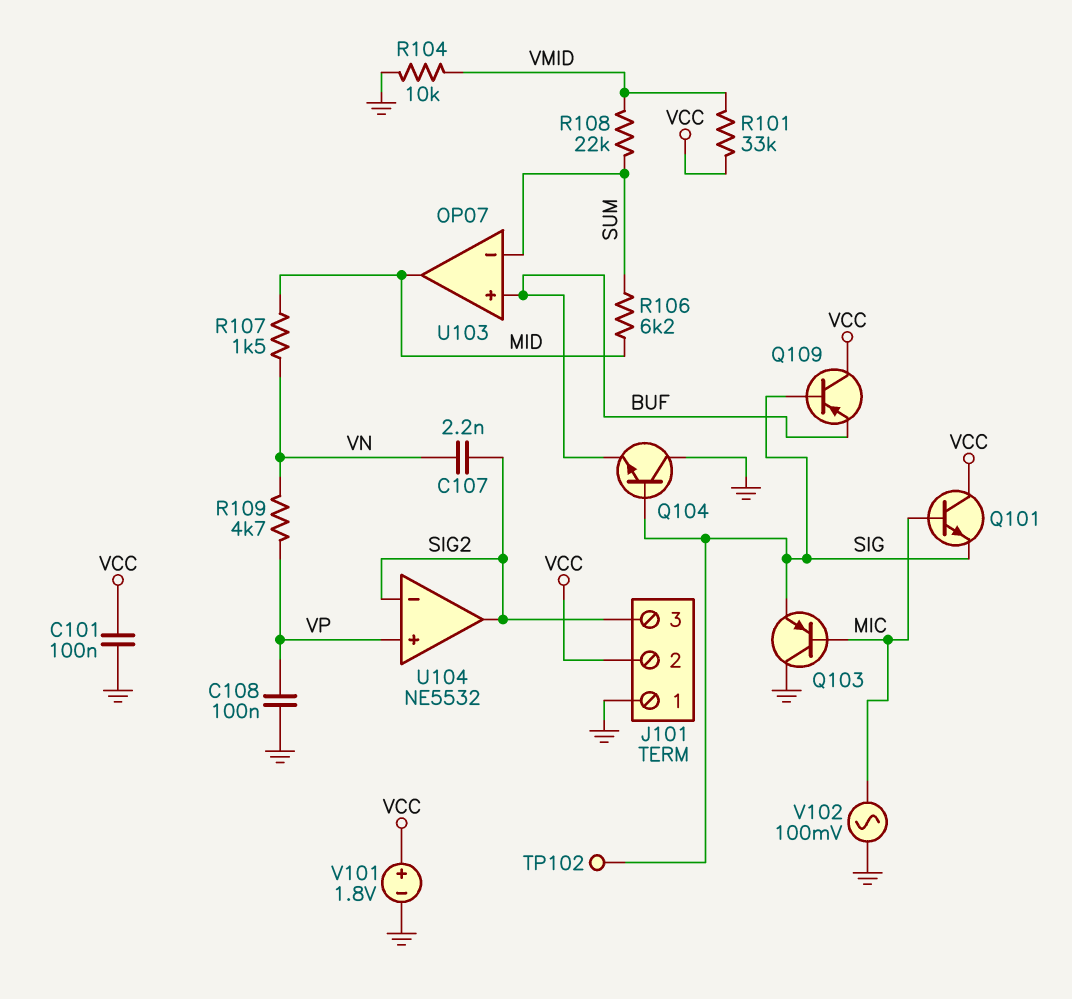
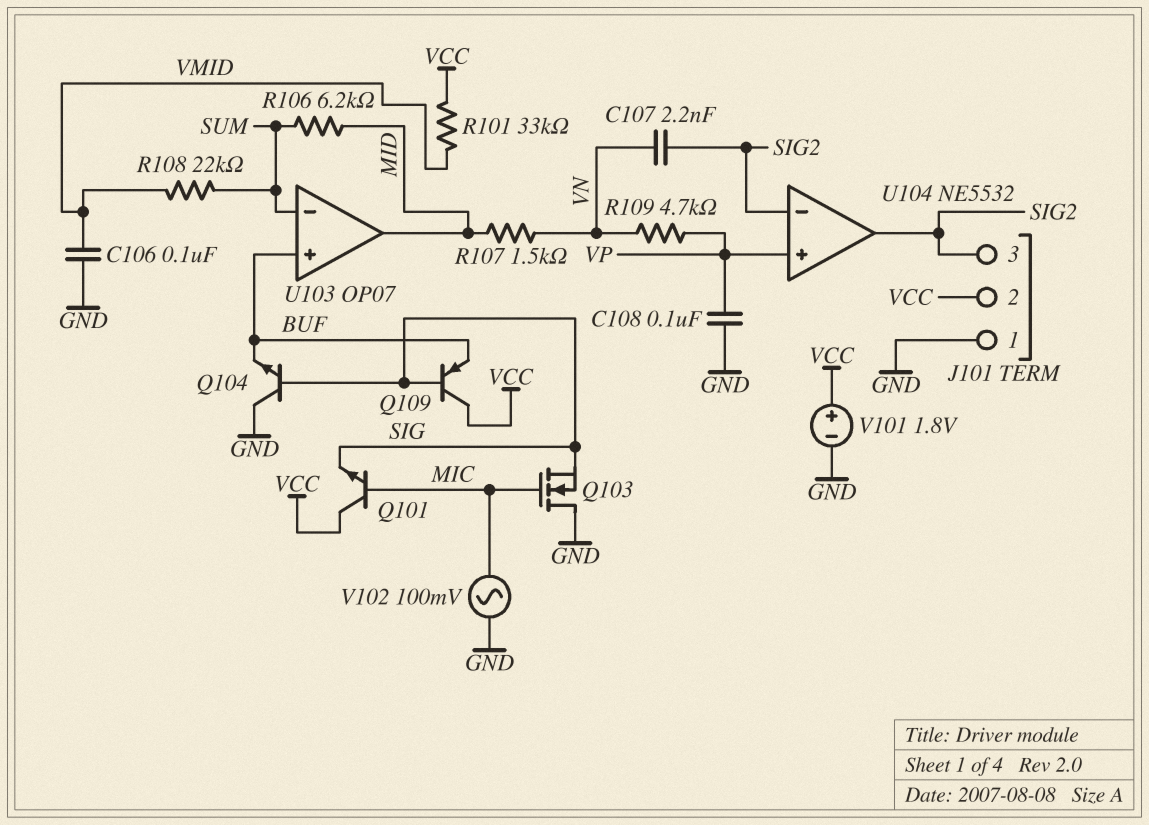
C101: 100nF (GND, VCC) -> none
C106: none -> 100nF (GND, VMID)
Q103: PNP (B MIC, C GND, E SIG) -> NMOS (G MIC, D GND, S SIG)
R104: 10k (GND, VMID) -> none
TP102: test point (SIG) -> none

